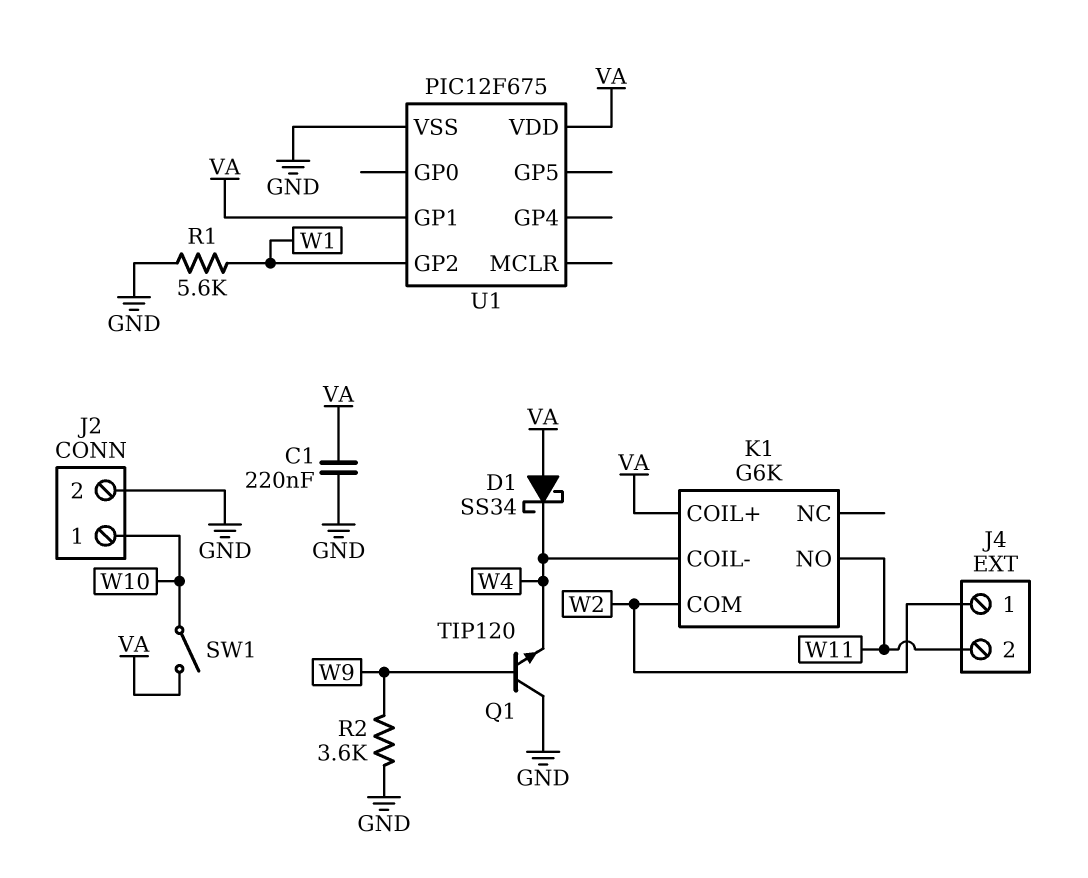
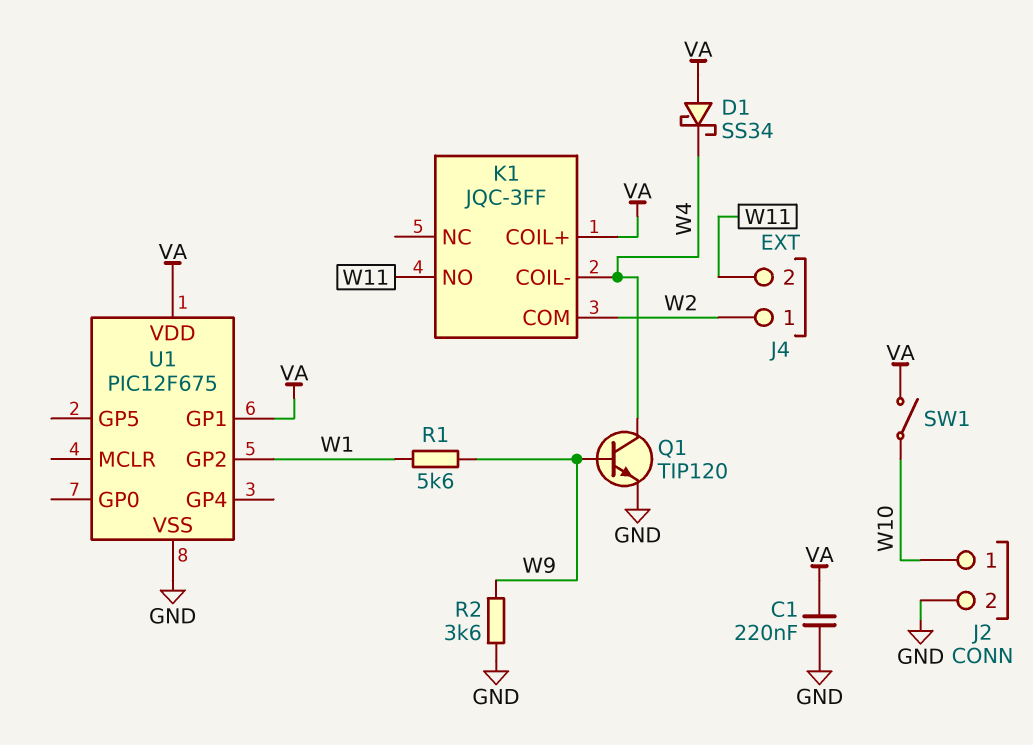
K1: G6K -> JQC-3FF
Q1: NPN TIP120 (B W9, C GND, E W4) -> NPN TIP120 (B W9, C W4, E GND)
R1: 5.6k (GND, W1) -> 5.6k (W1, W9)

